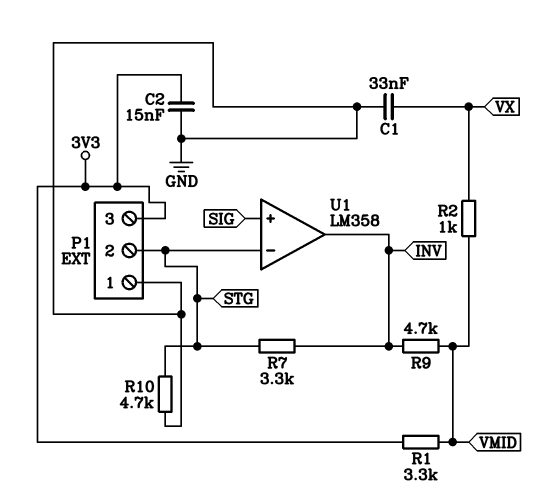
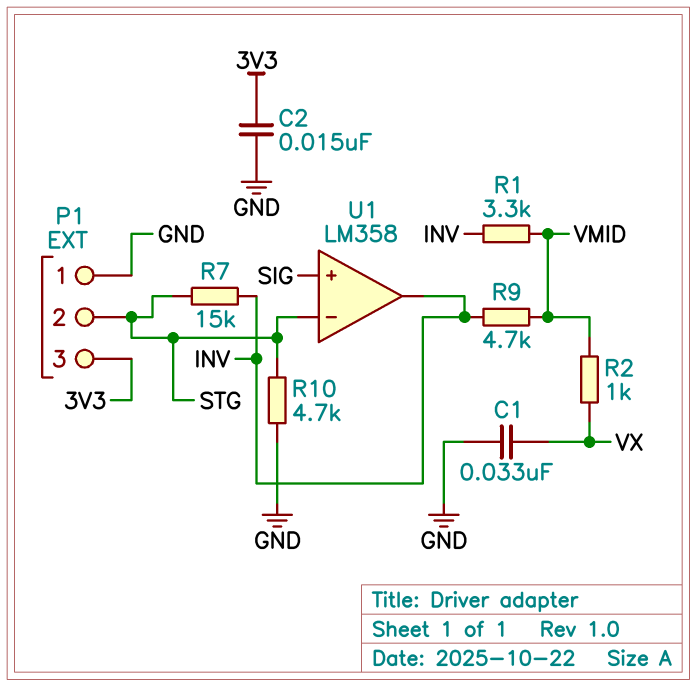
R1: 3.3k (3V3, VMID) -> 3.3k (INV, VMID)
R7: 3.3k (INV, STG) -> 15k (INV, STG)

